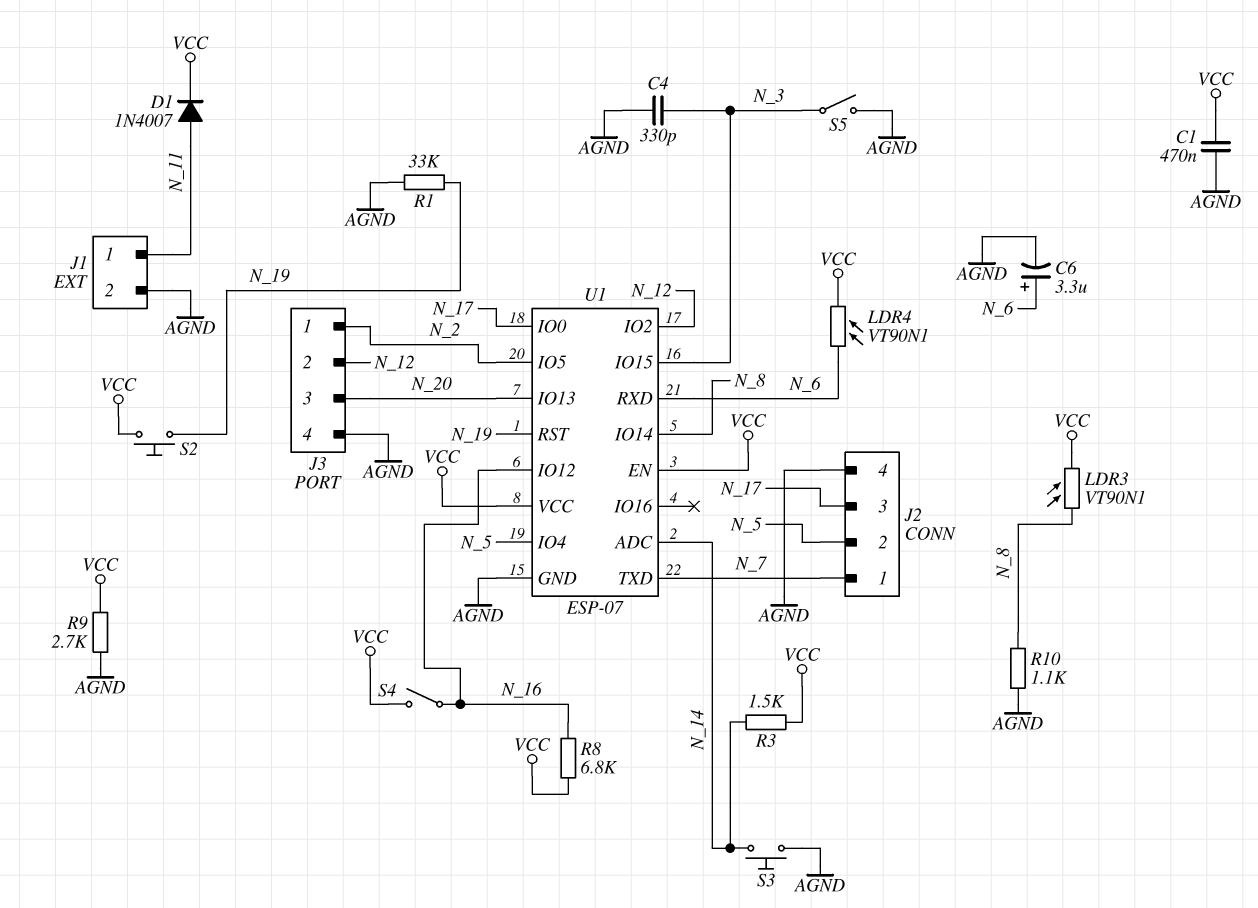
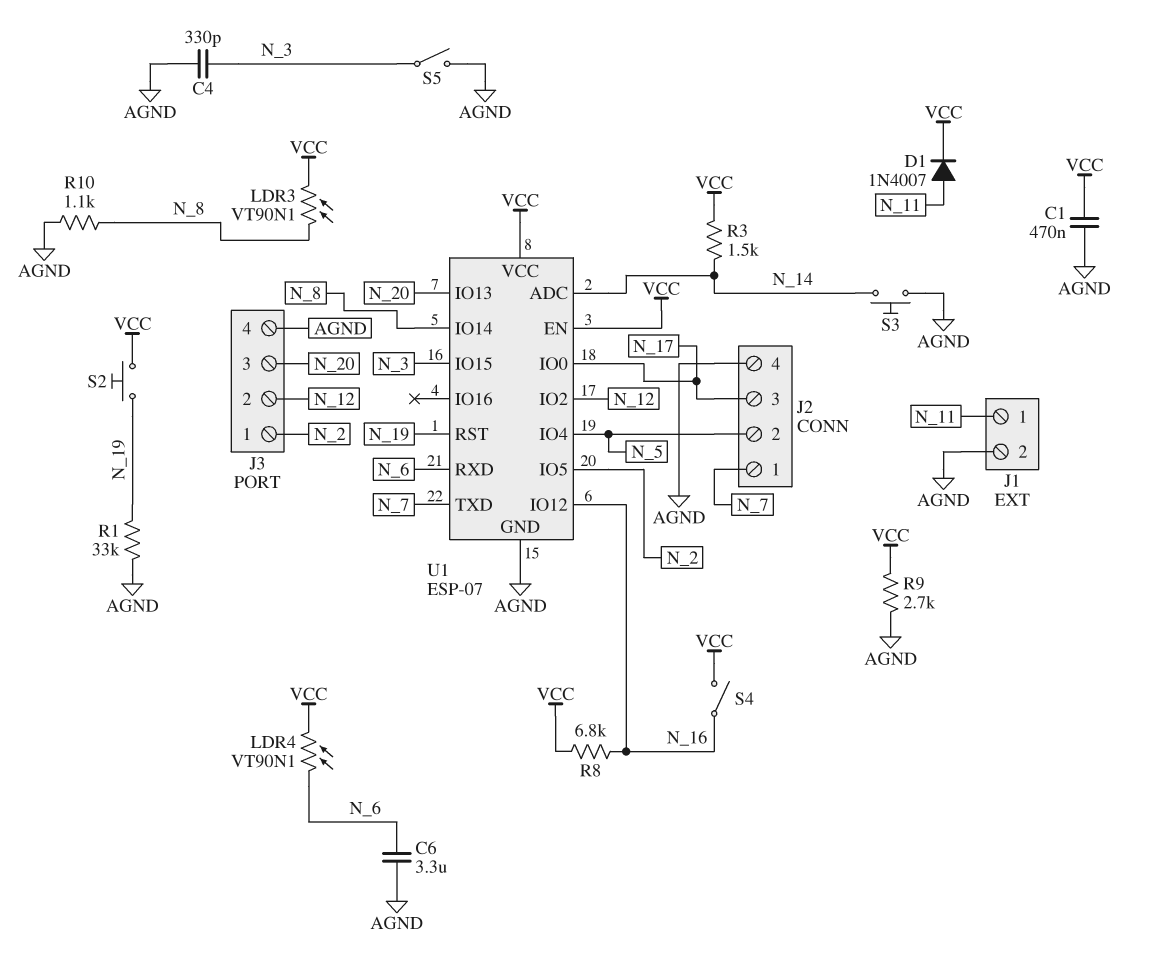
C6: 3.3uF (plus N_6, minus AGND) -> 3.3uF (AGND, N_6)

